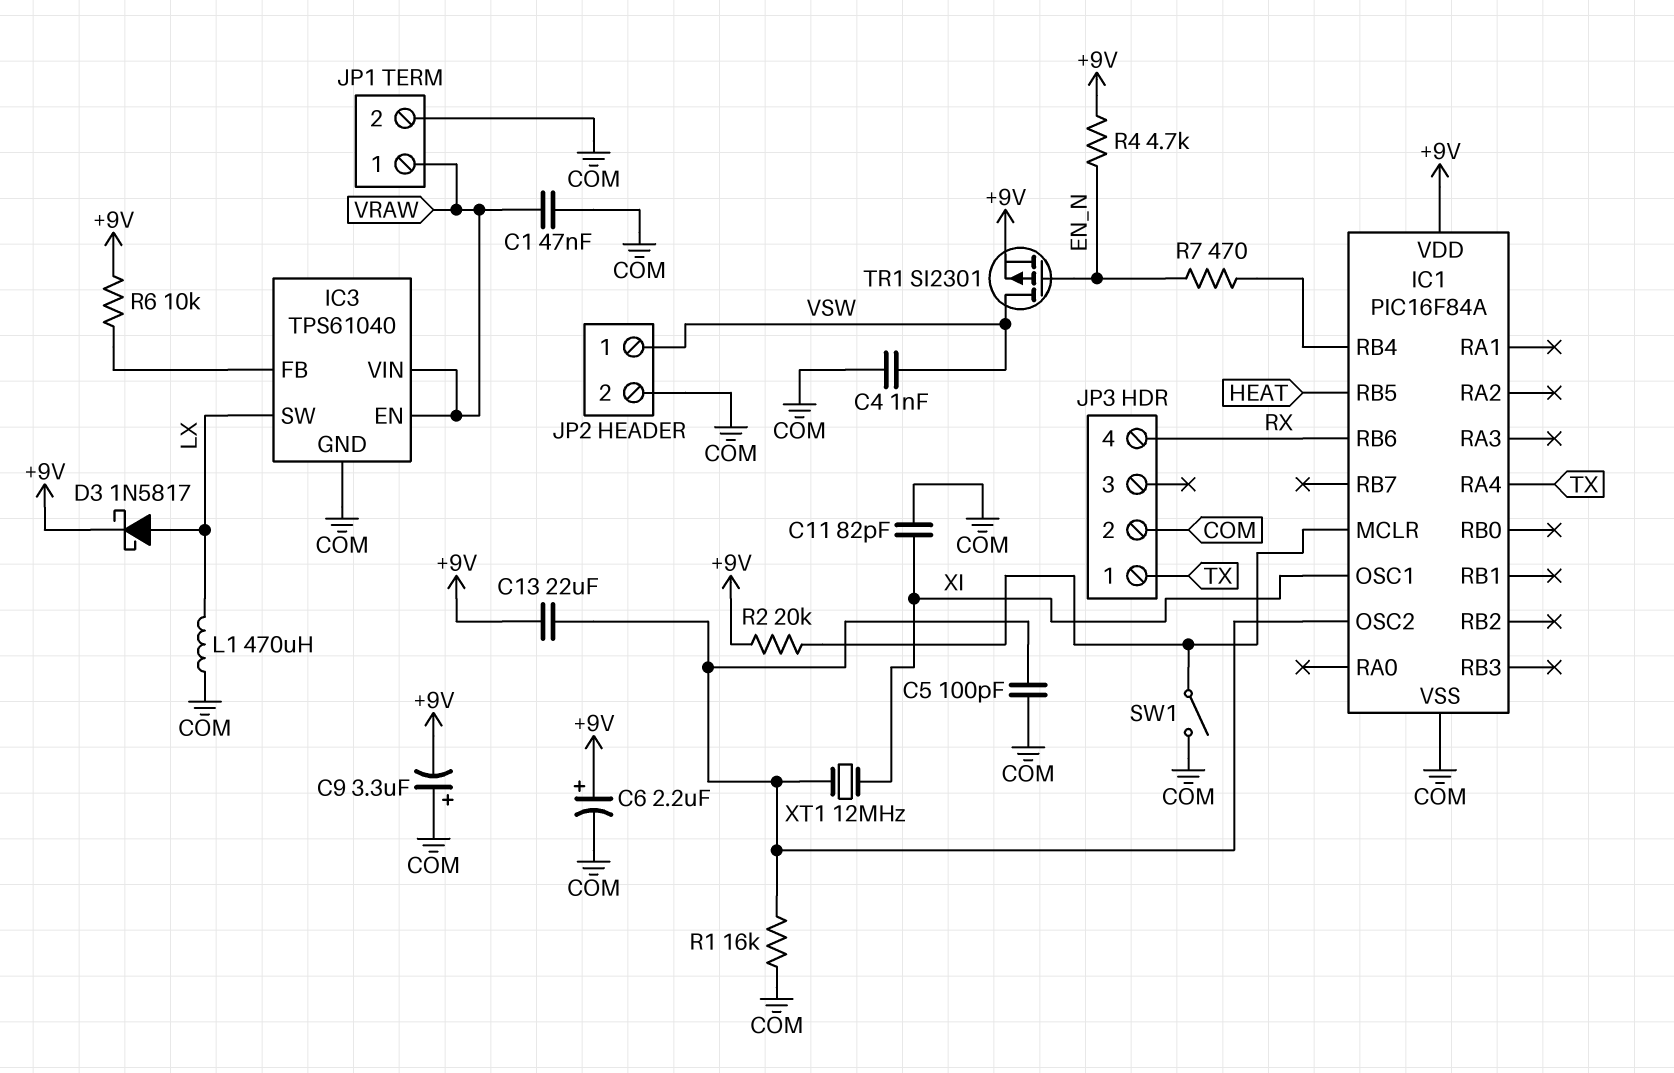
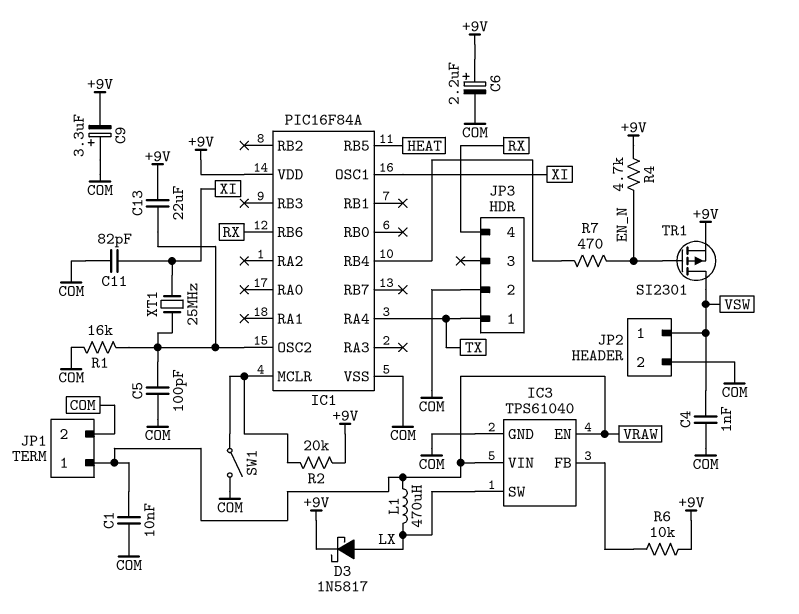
C1: 47nF (COM, VRAW) -> 10nF (COM, VRAW)
L1: 470uH (COM, LX) -> 470uH (LX, VRAW)
XT1: 12MHz (IC1/OSC2, XI) -> 25MHz (IC1/OSC2, XI)

